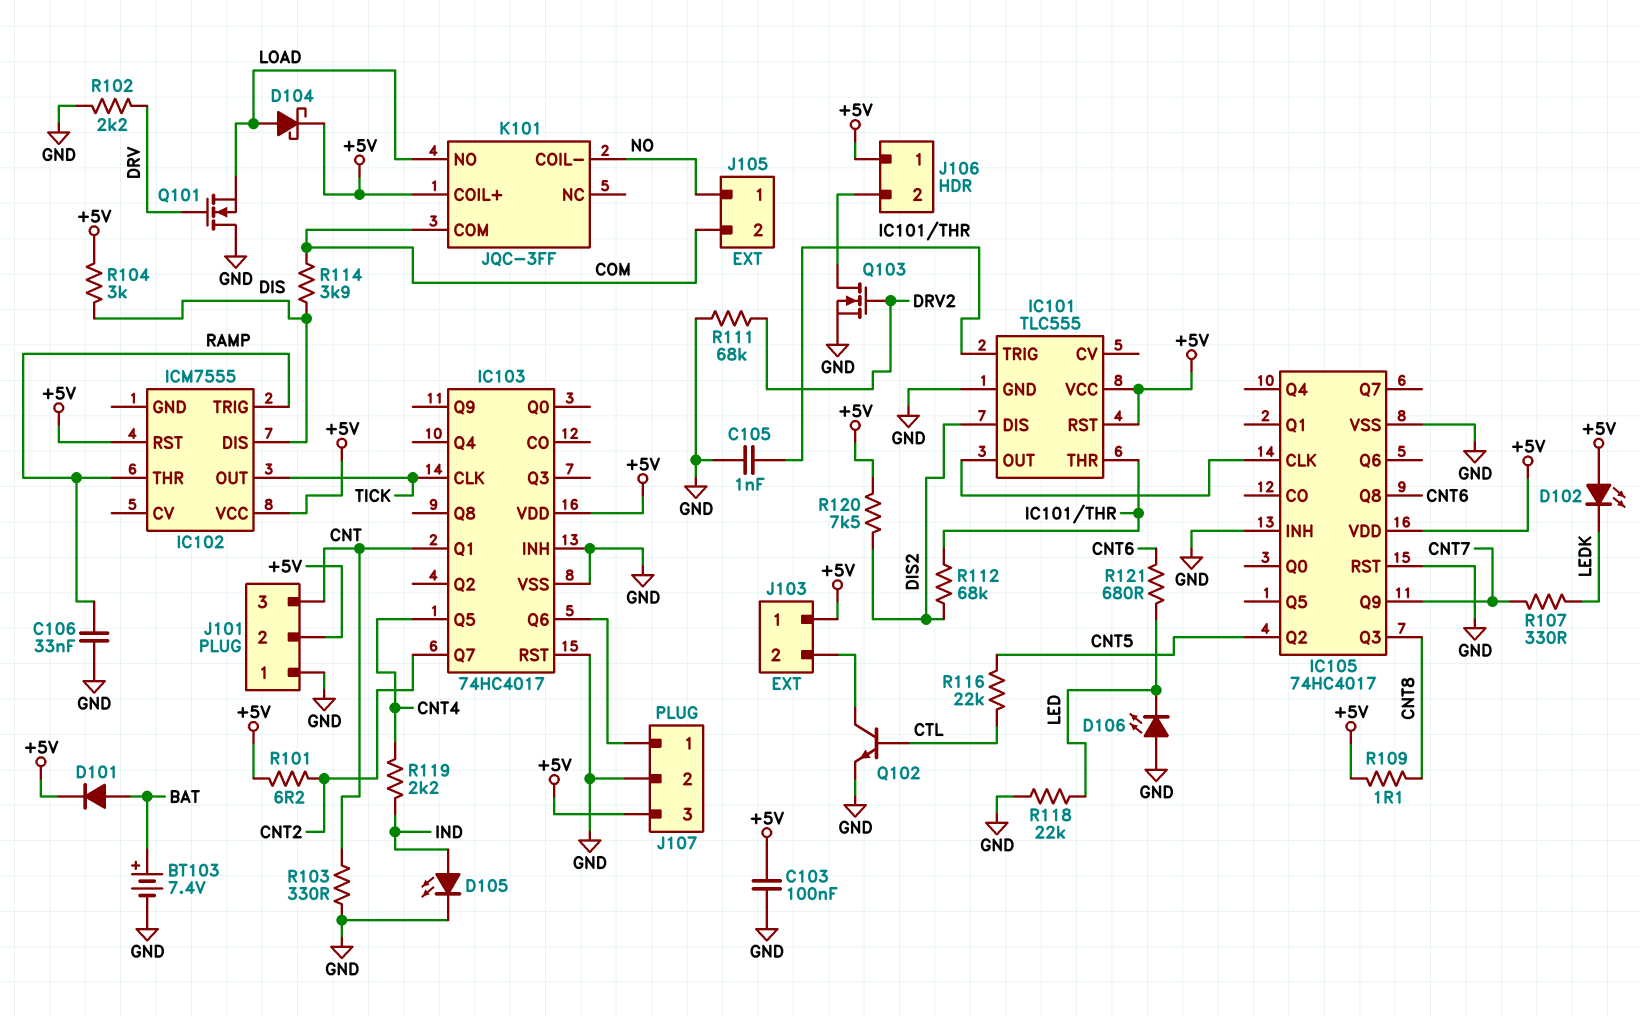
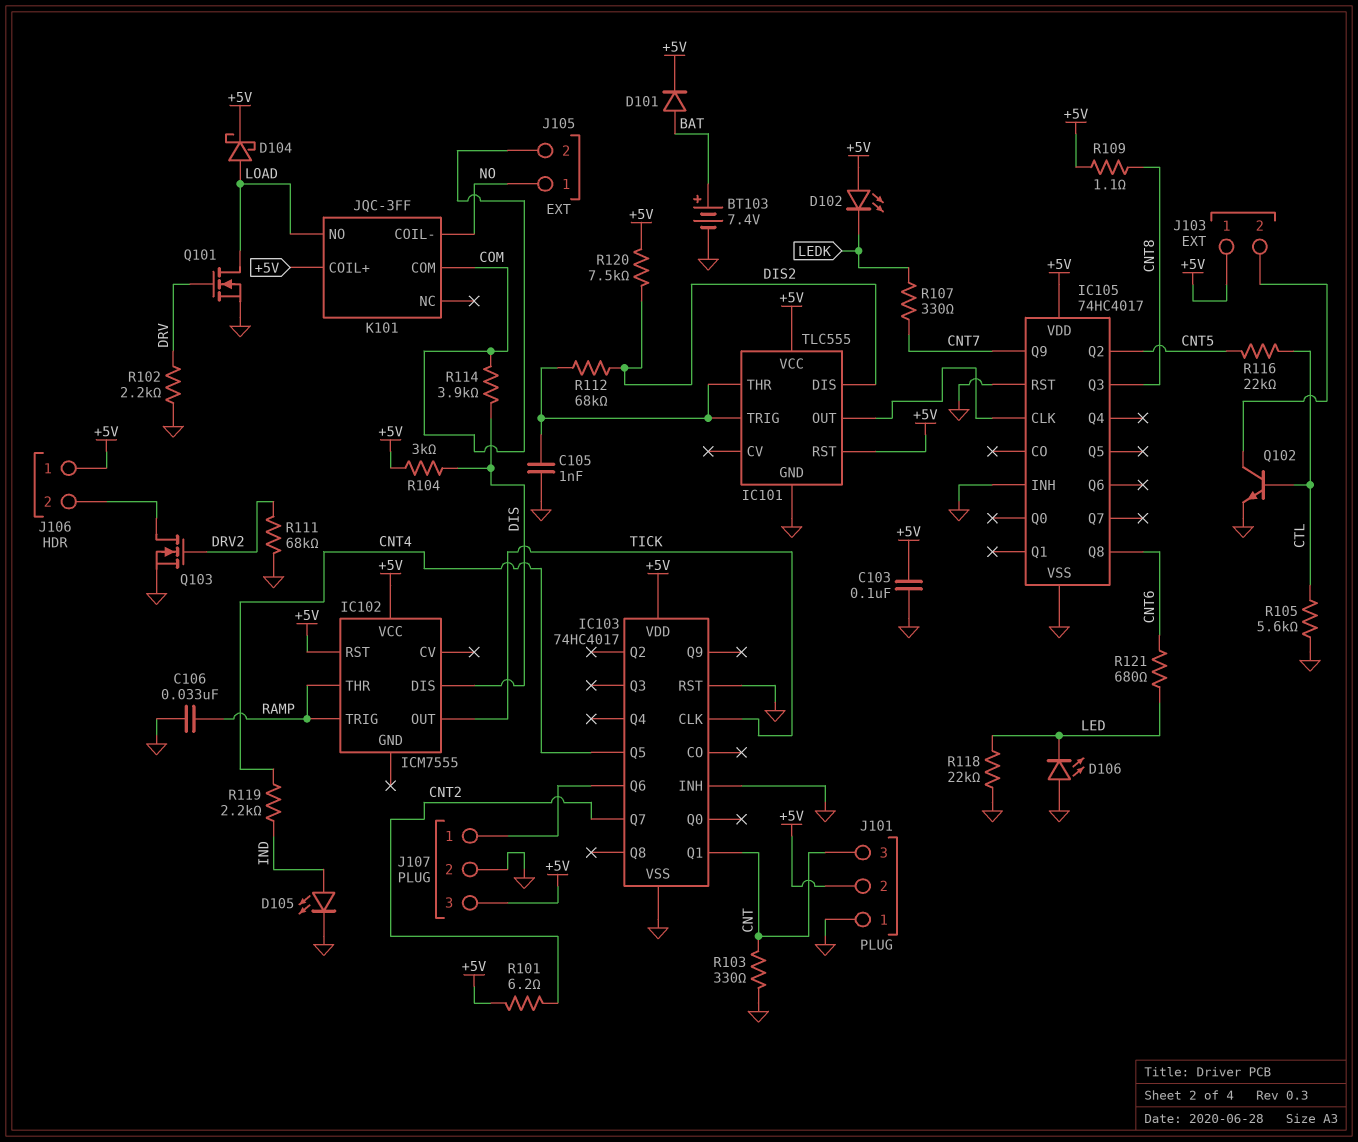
Q101: NMOS (G DRV, D GND, S LOAD) -> NMOS (G DRV, D LOAD, S GND)
R105: none -> 5.6k (CTL, GND)

